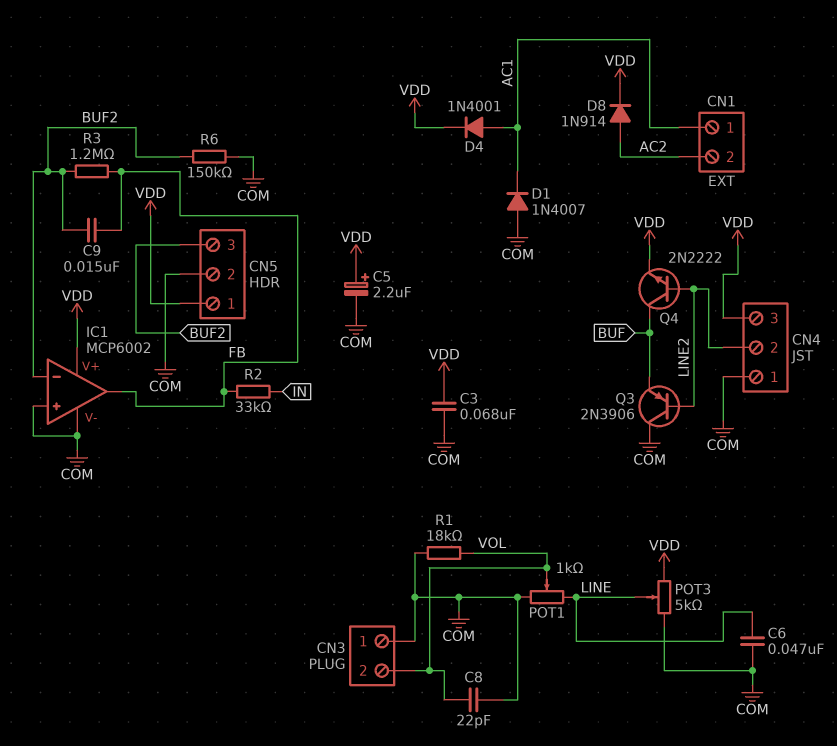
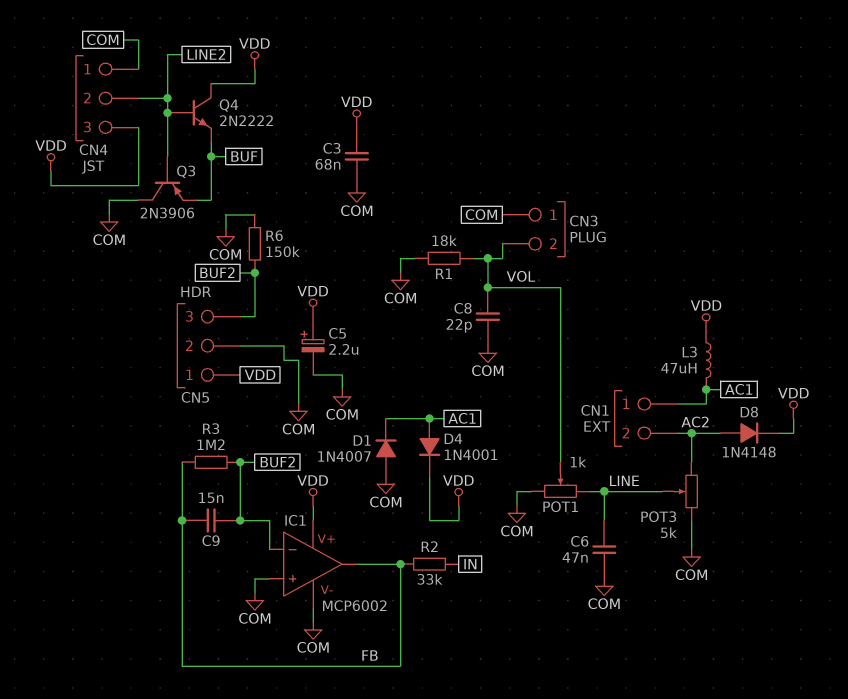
D8: diode 1N914 (A AC2, K VDD) -> diode 1N4148 (A AC2, K VDD)
L3: none -> 47uH (AC1, VDD)
POT3: 5k (COM, VDD, wiper LINE) -> 5k (AC2, COM, wiper LINE)
Q4: NPN 2N2222 (B LINE2, C BUF, E VDD) -> NPN 2N2222 (B LINE2, C VDD, E BUF)

